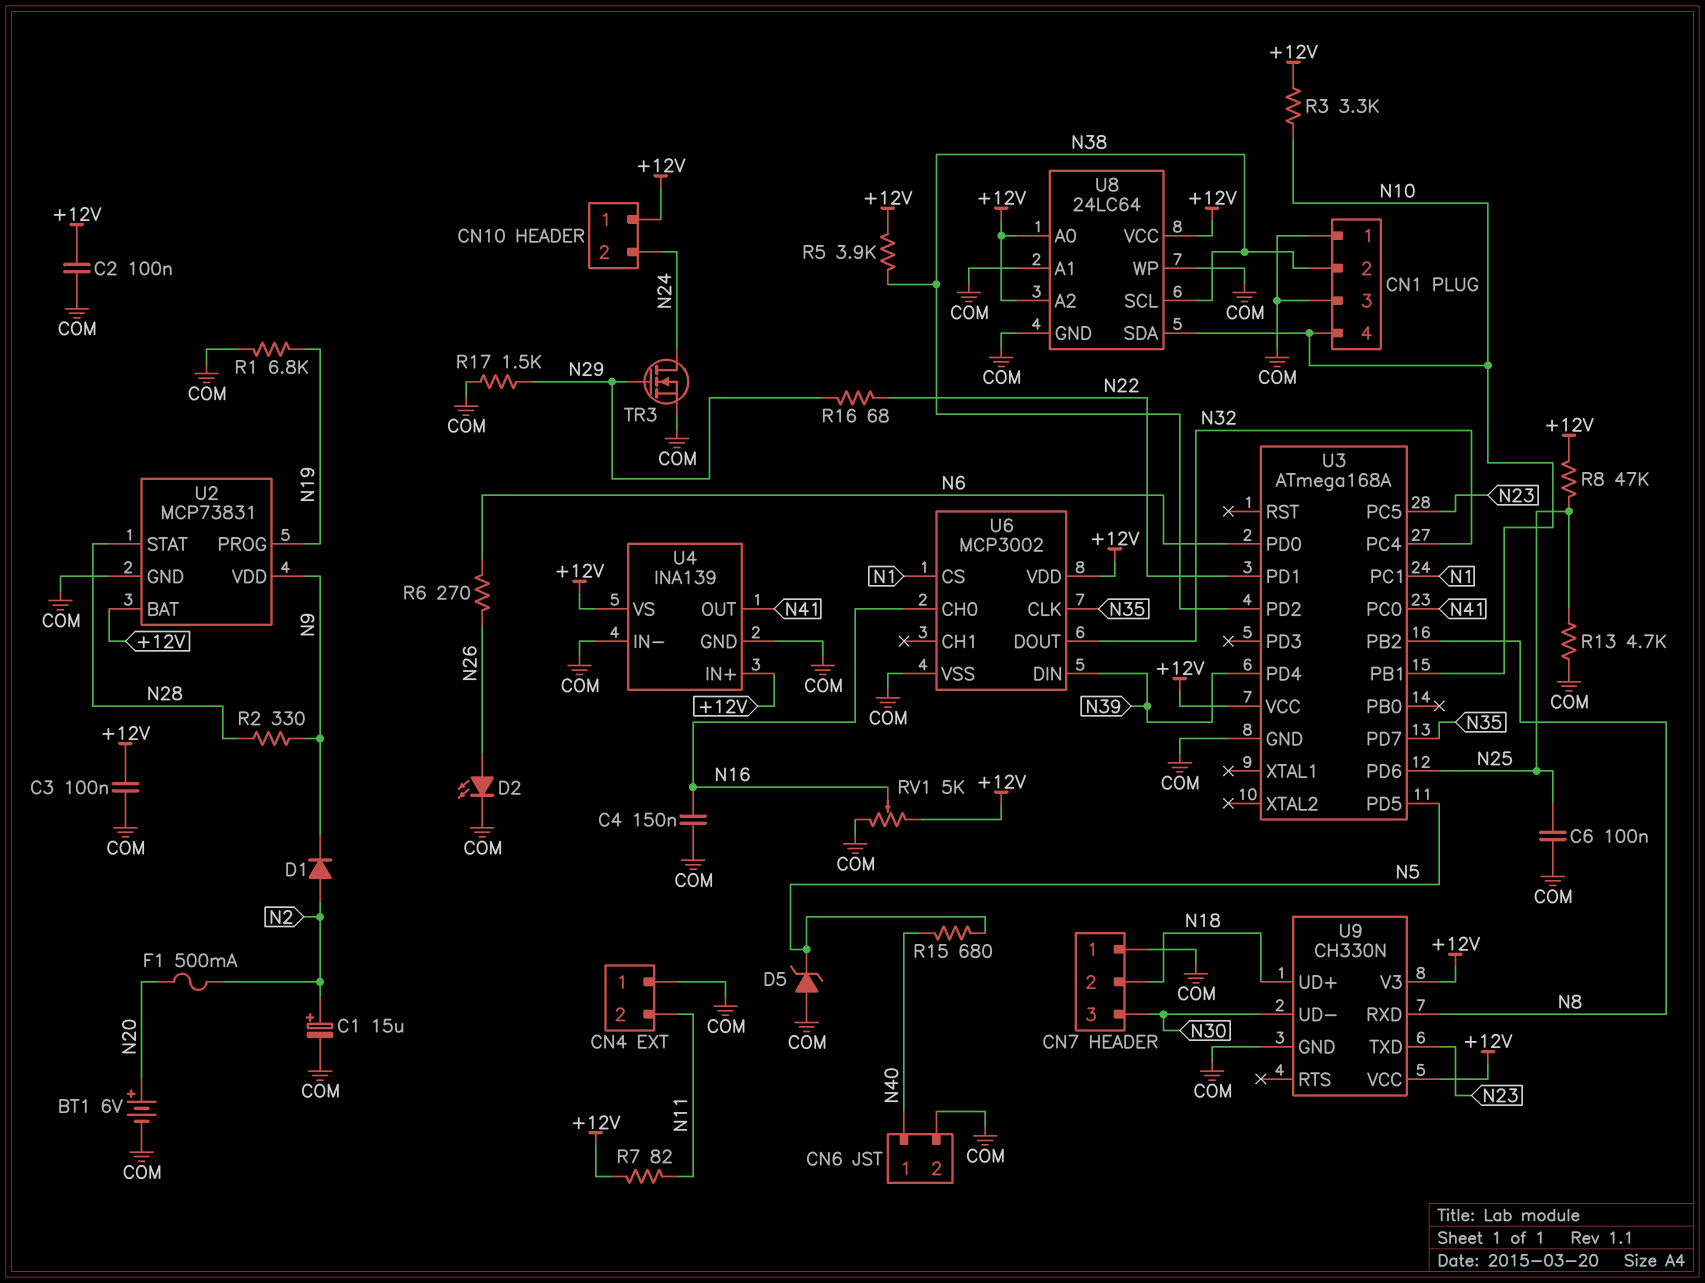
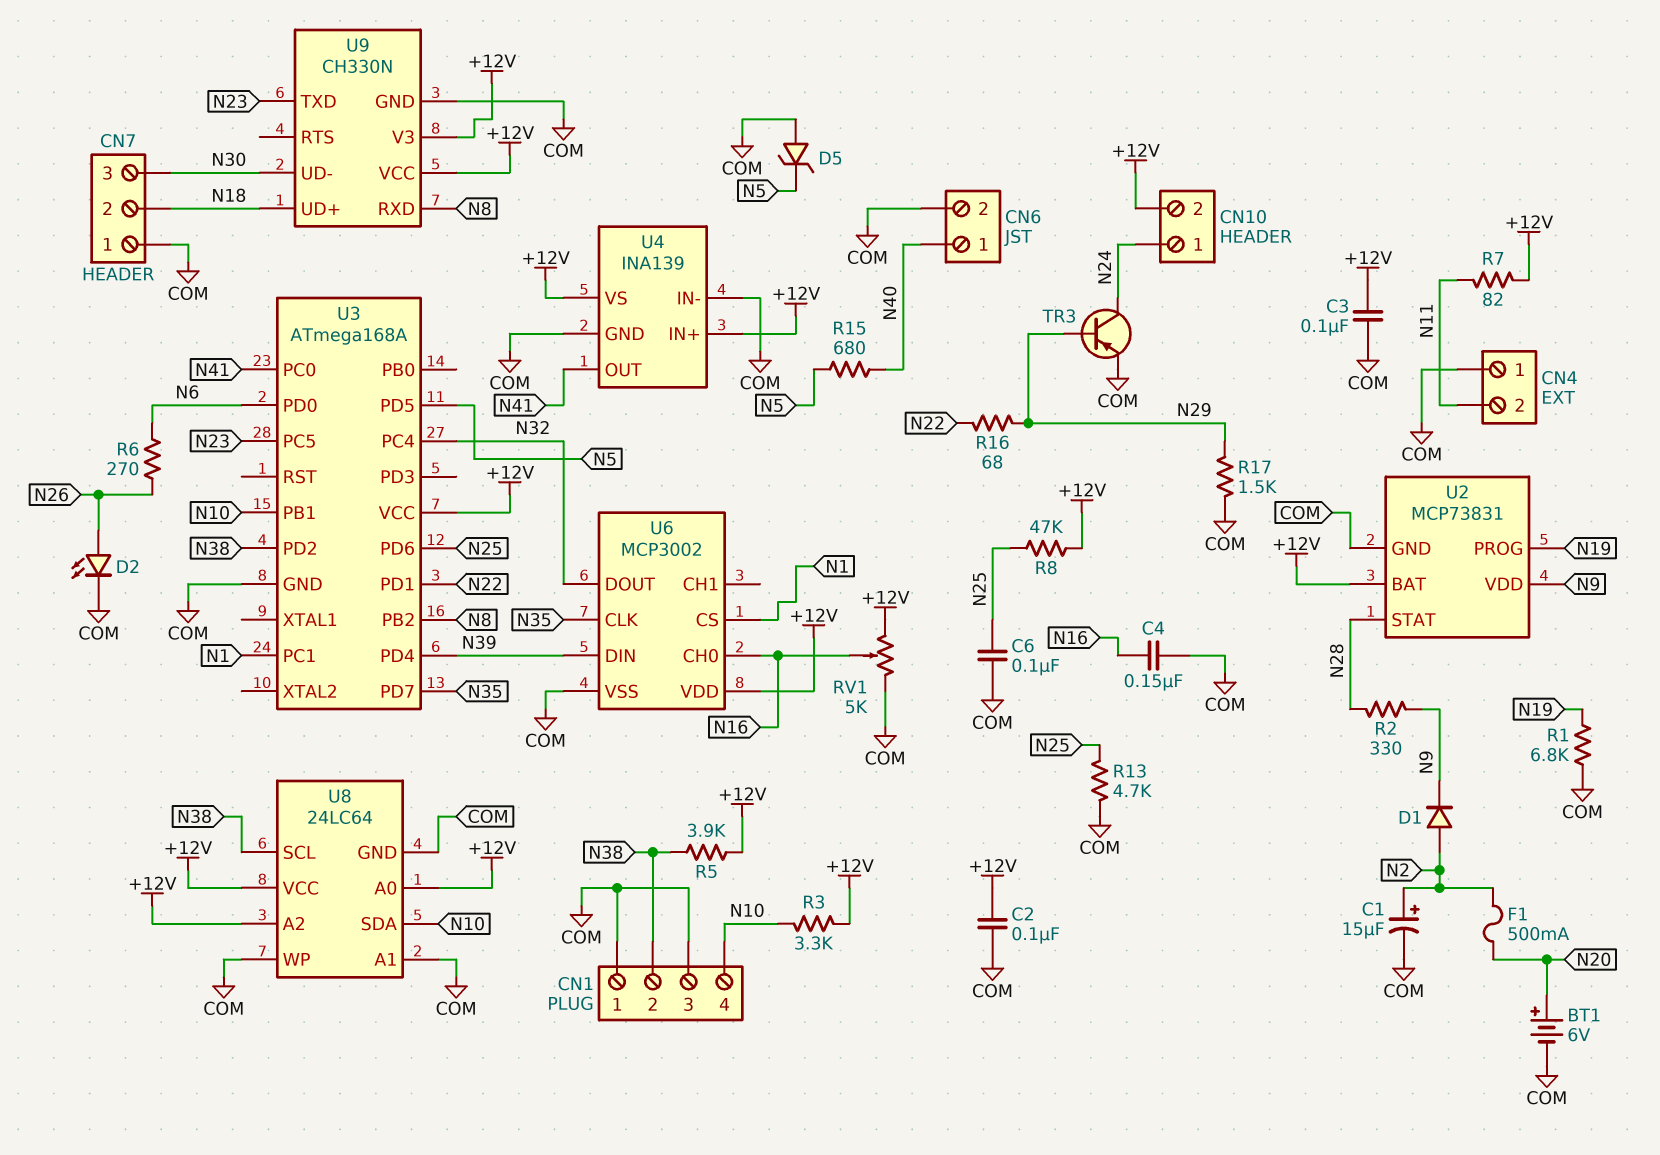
CN10 pin 1: +12V -> N24
CN10 pin 2: N24 -> +12V
TR3: NMOS (G N29, D N24, S COM) -> PNP (B N29, C N24, E COM)

